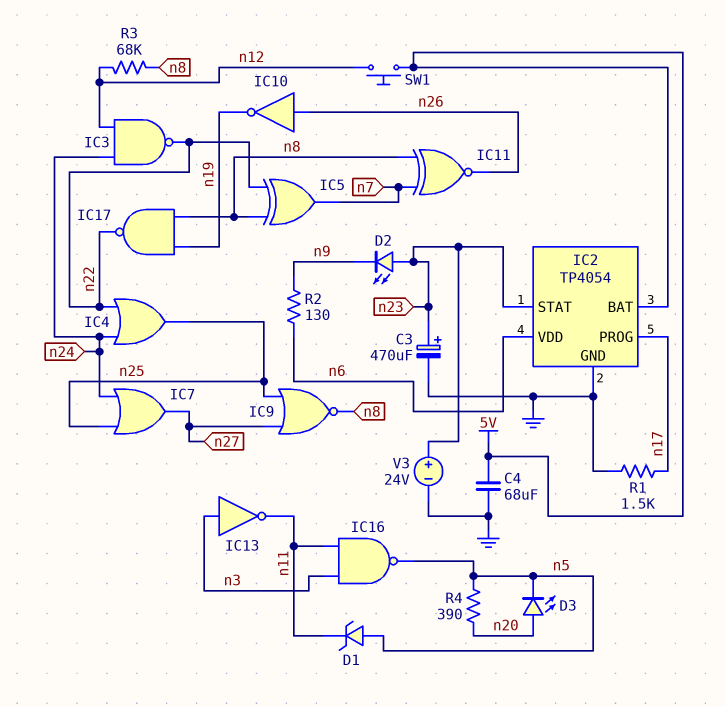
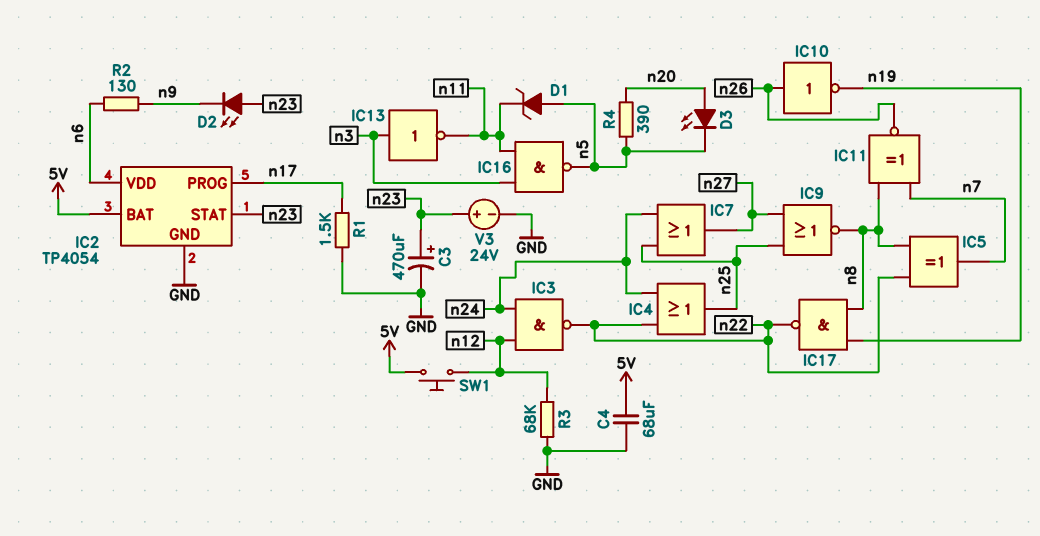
R3: 68k (n8, n12) -> 68k (GND, n12)

